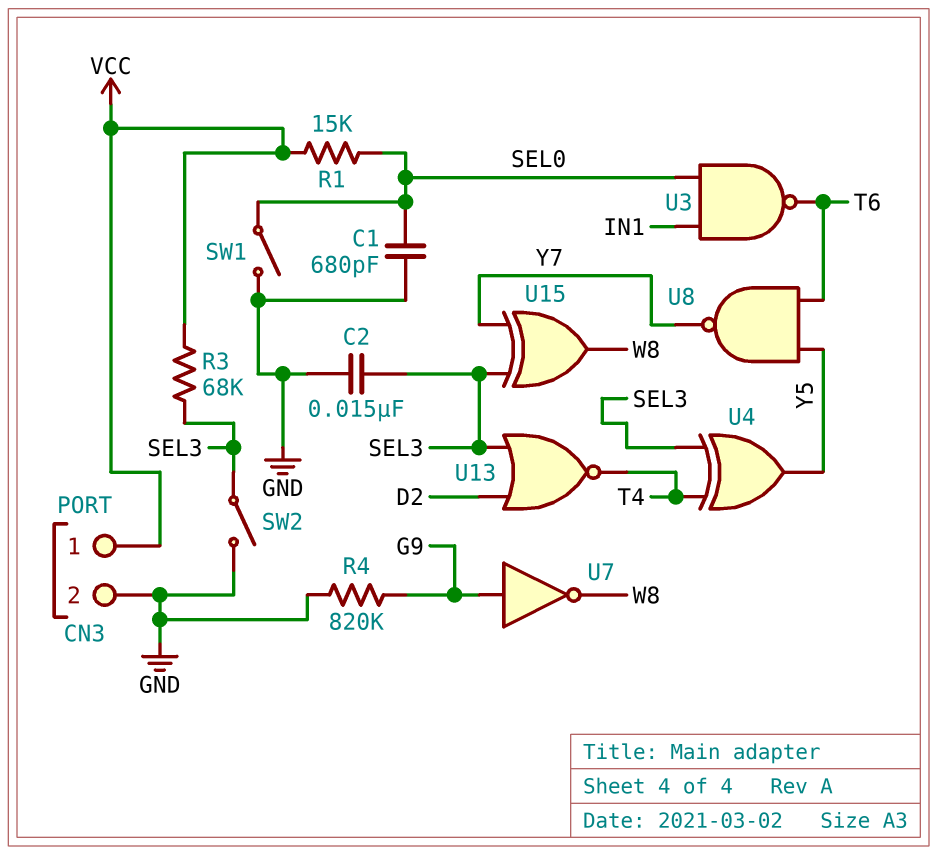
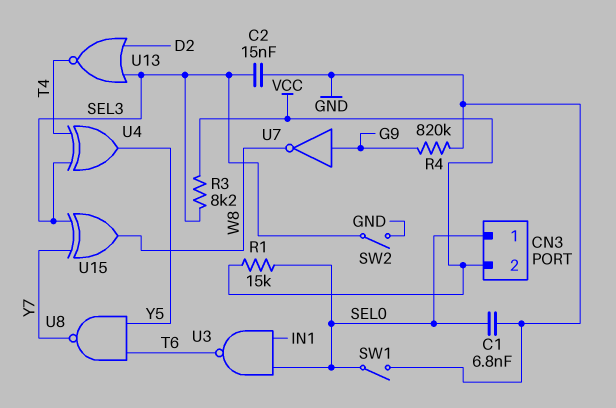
C1: 680pF (GND, SEL0) -> 6.8nF (GND, SEL0)
CN3 pin 1: VCC -> SEL0
CN3 pin 2: GND -> VCC
R3: 68k (SEL3, VCC) -> 8.2k (SEL3, VCC)

